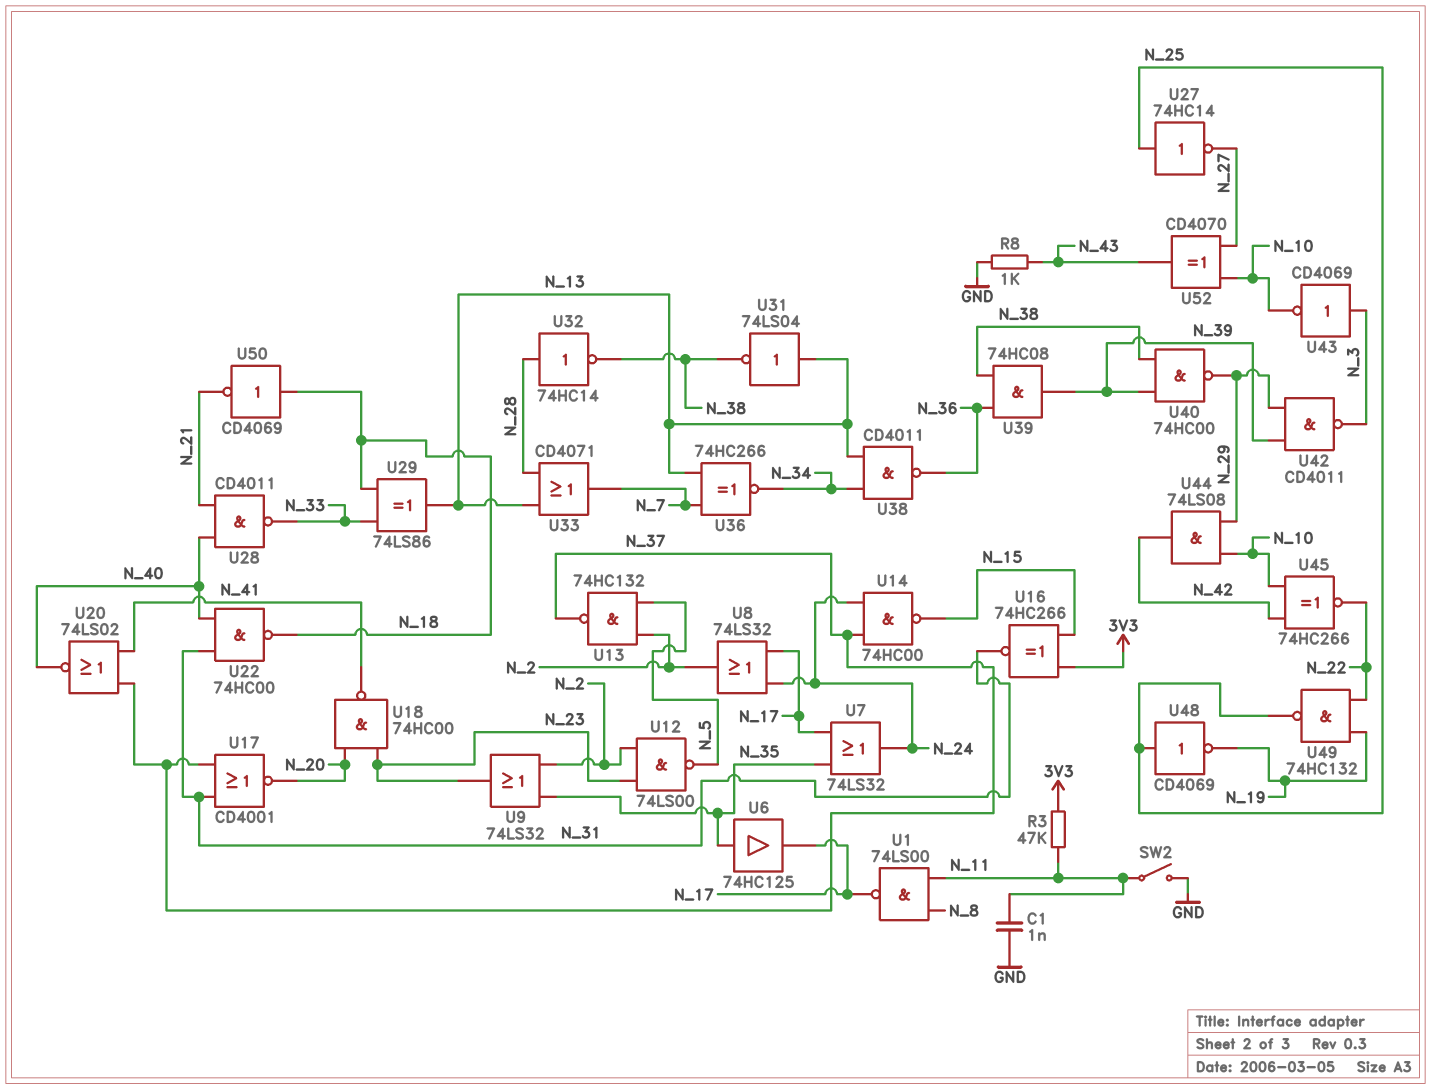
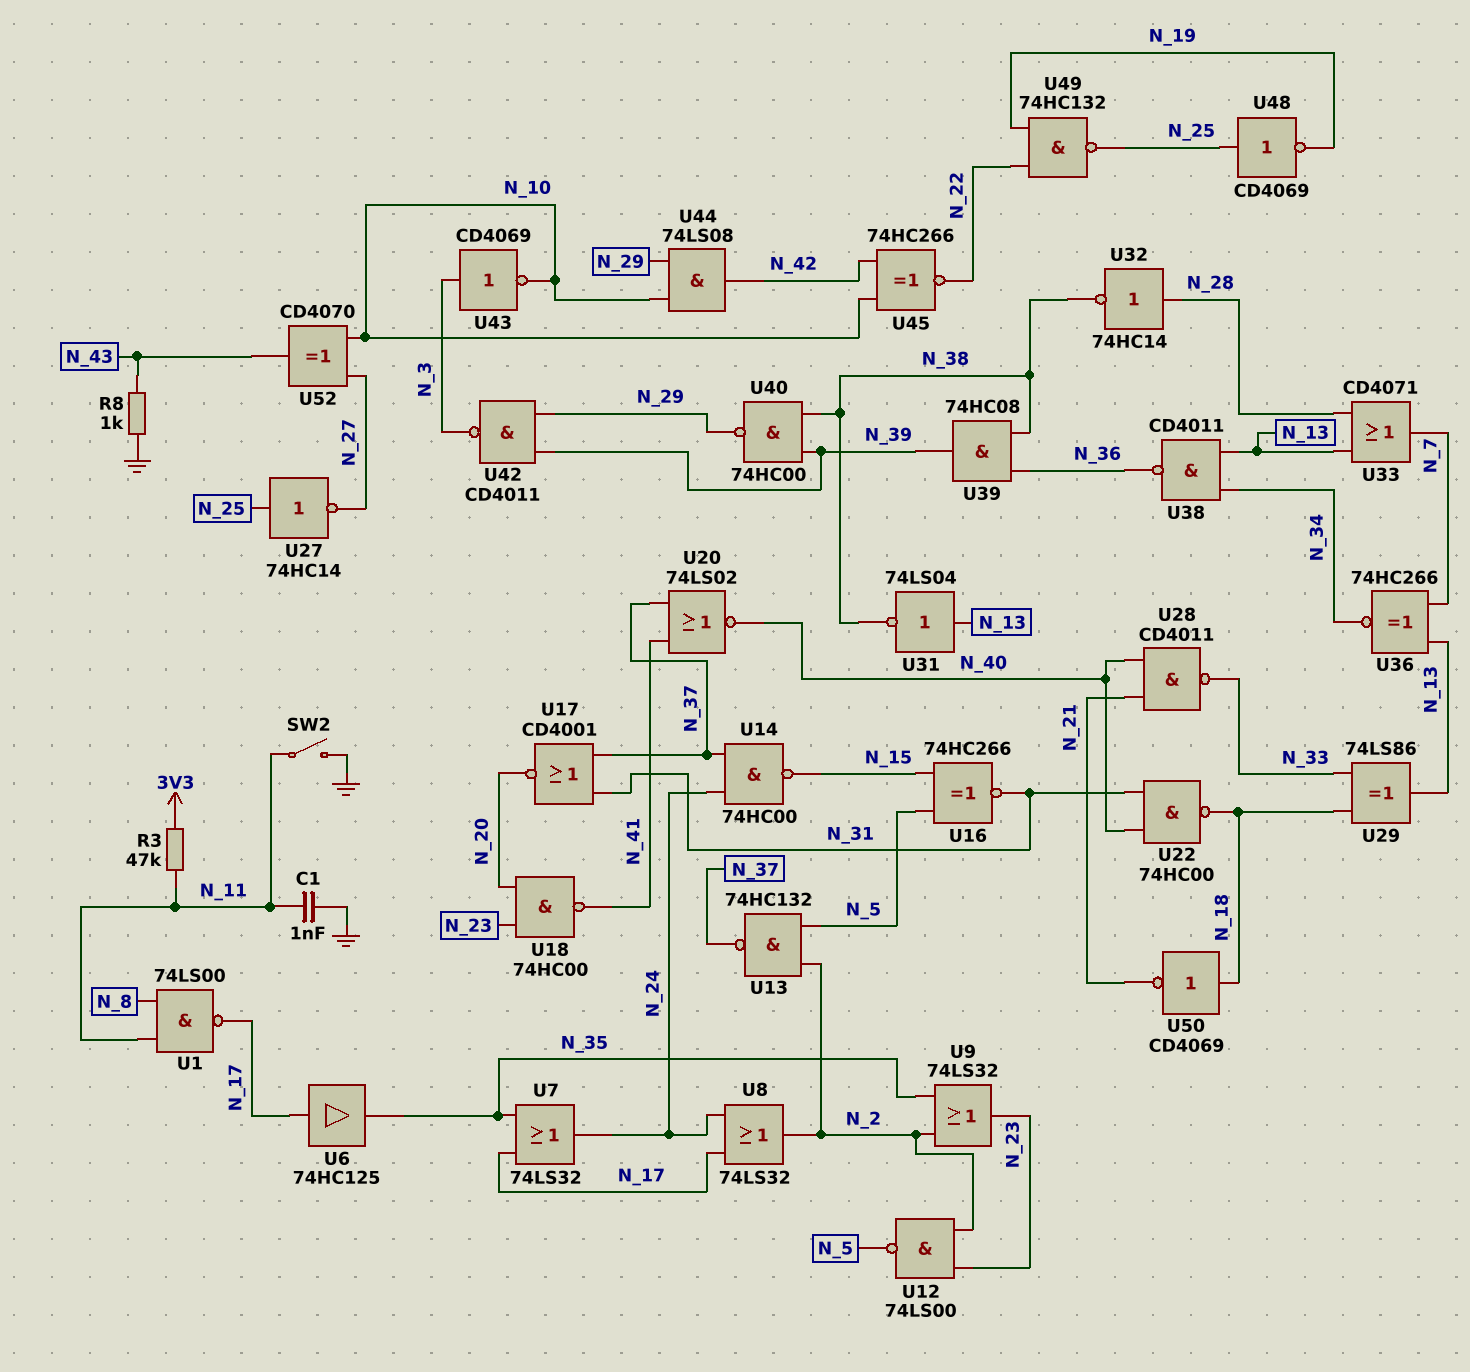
U6: buffer 74HC125 (in N_35, out N_17) -> buffer 74HC125 (in N_17, out N_35)
U16: XNOR 74HC266 (in 3V3, in N_15, out N_31) -> XNOR 74HC266 (in N_5, in N_15, out N_31)

